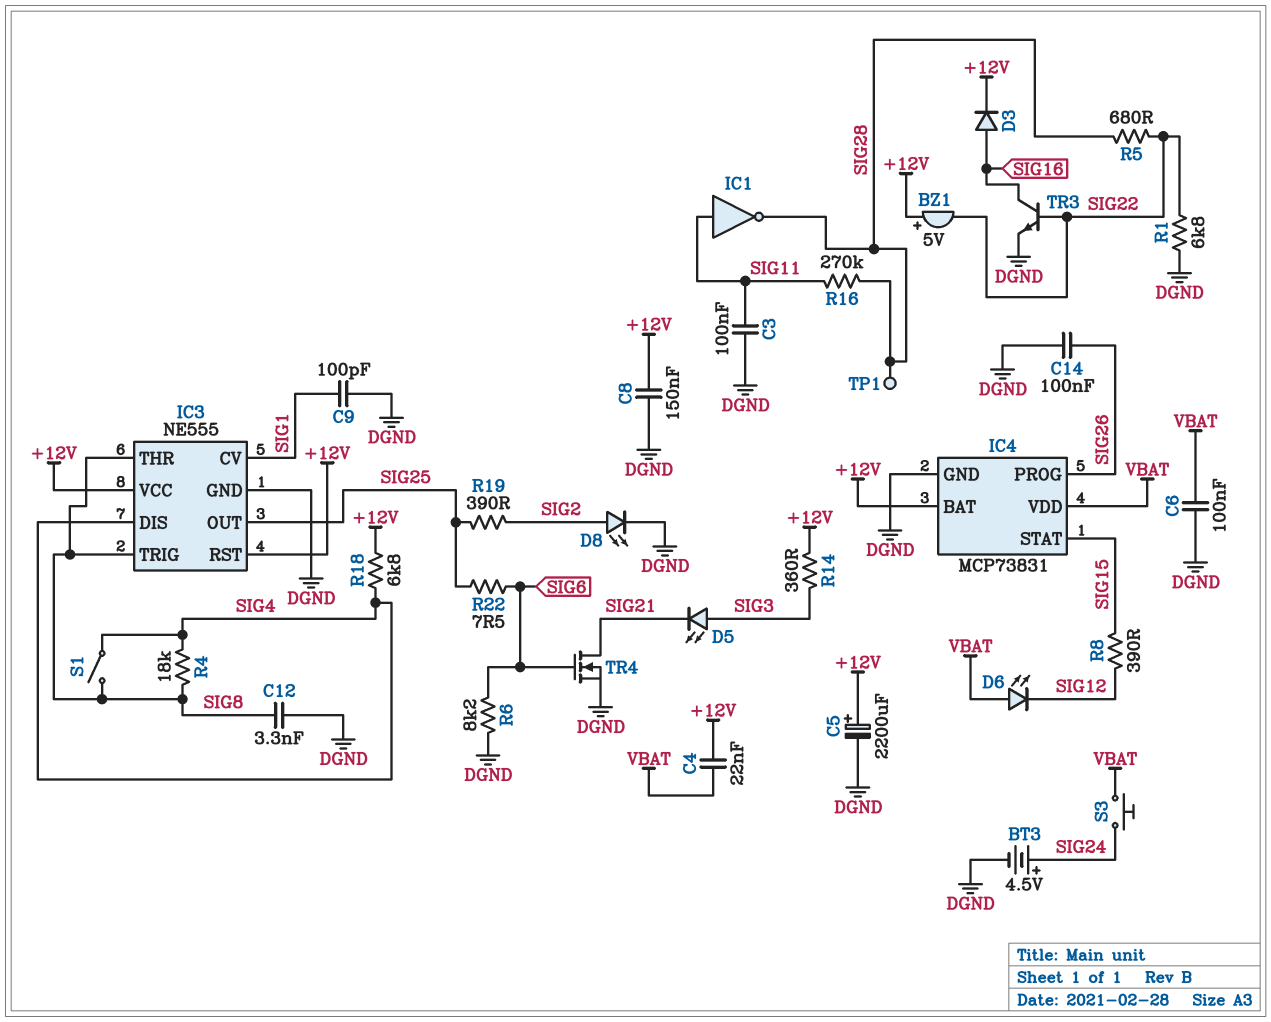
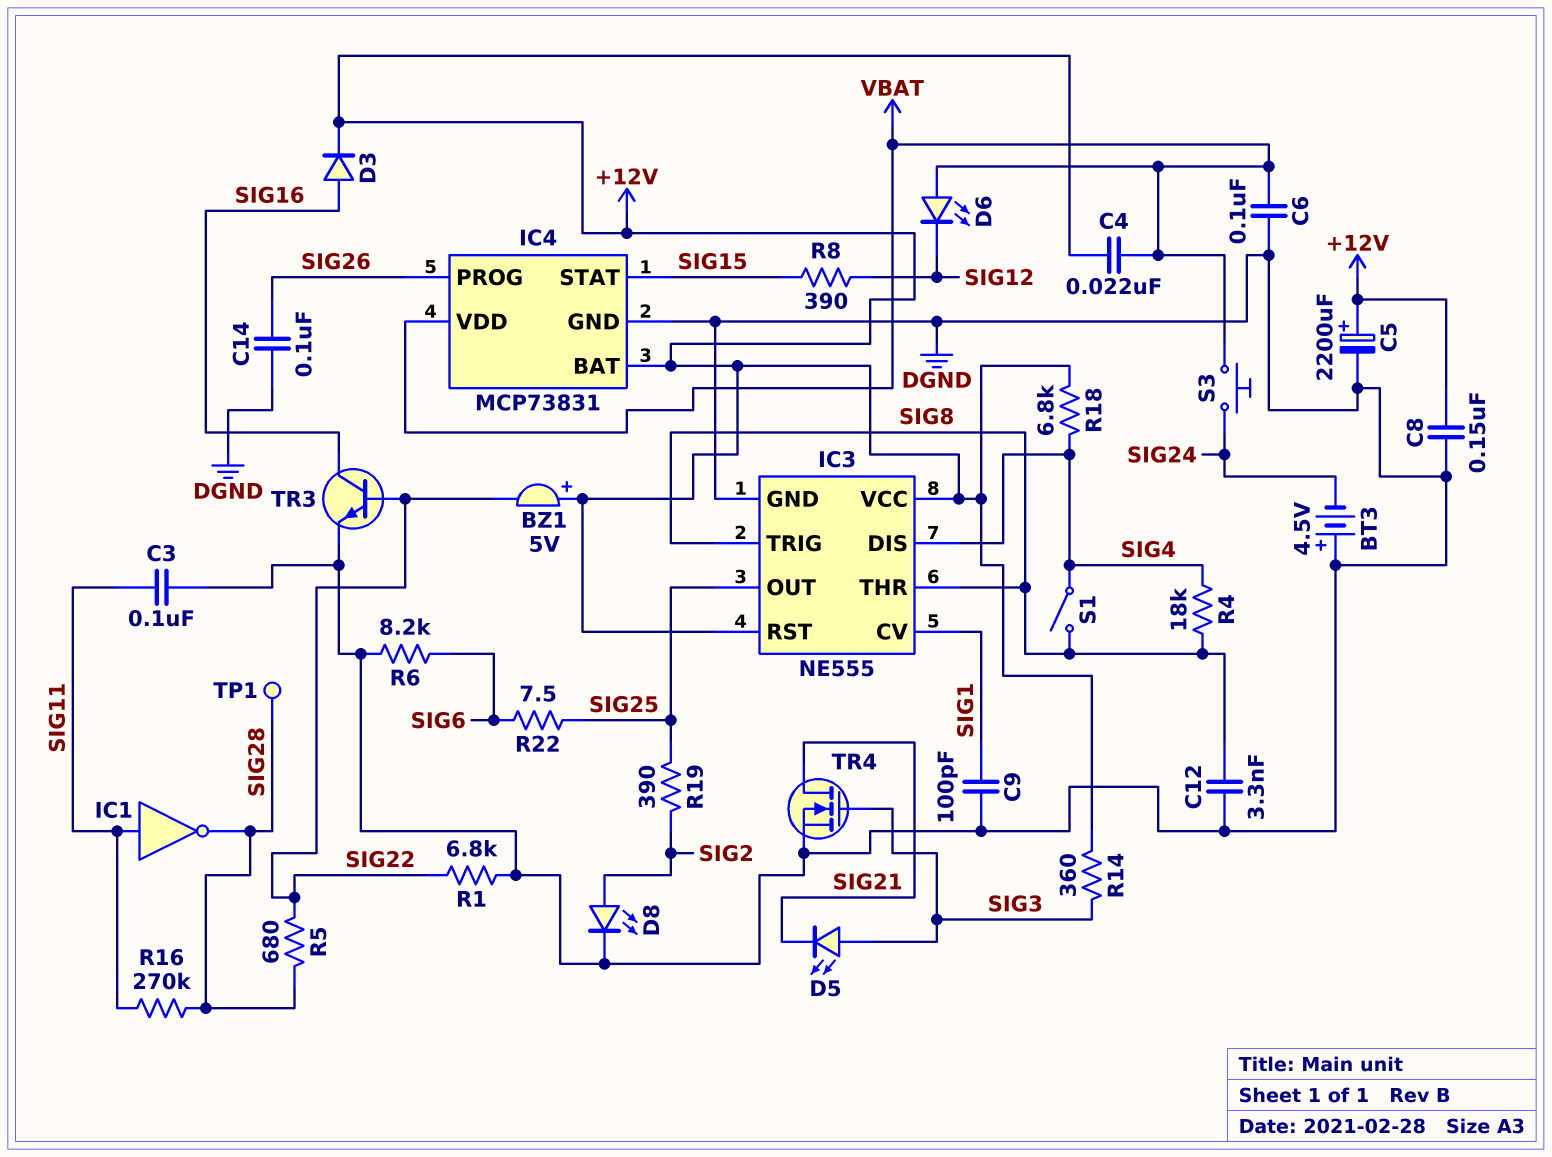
BT3: 4.5V (plus SIG24, minus DGND) -> 4.5V (plus DGND, minus SIG24)
TR4: NMOS (G SIG6, D SIG21, S DGND) -> NMOS (G SIG3, D SIG21, S DGND)

